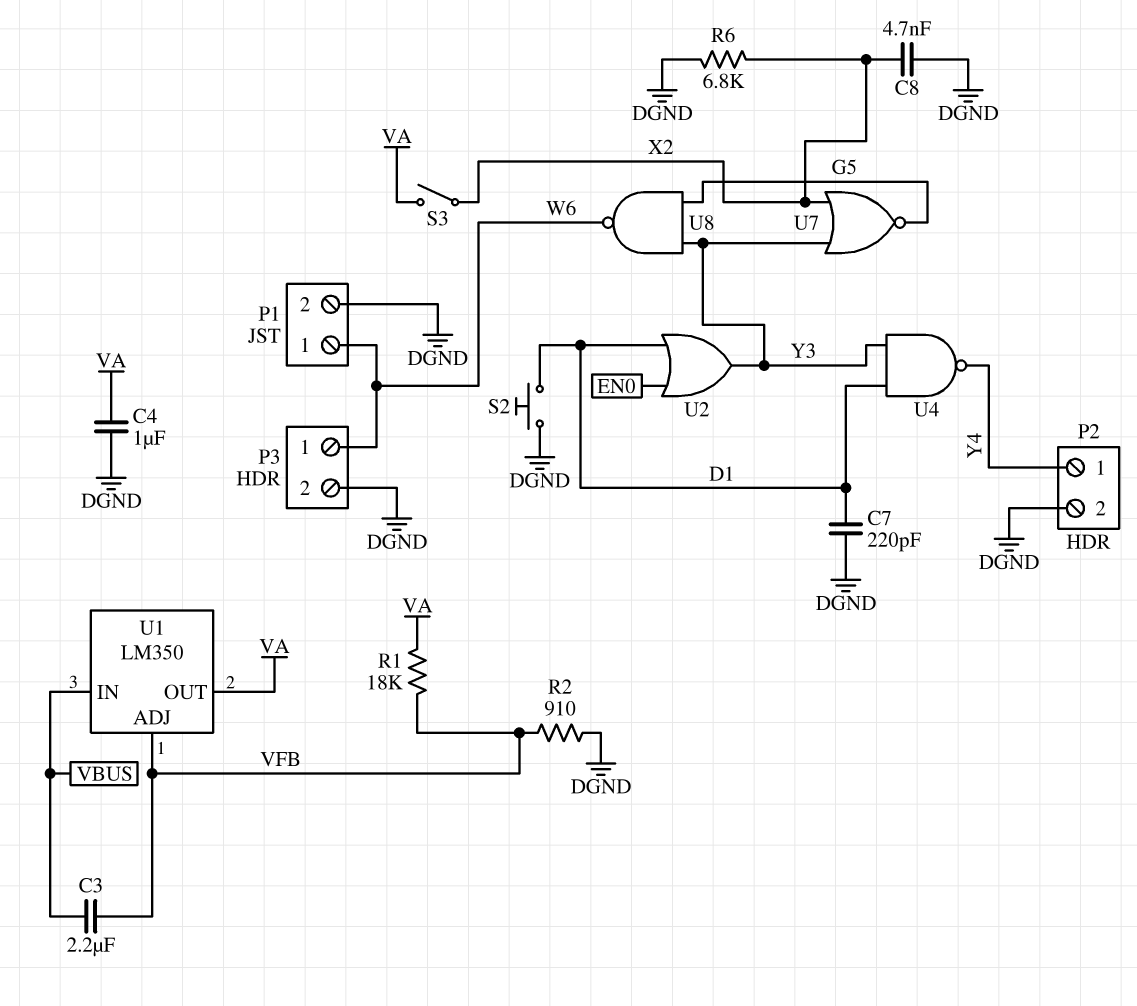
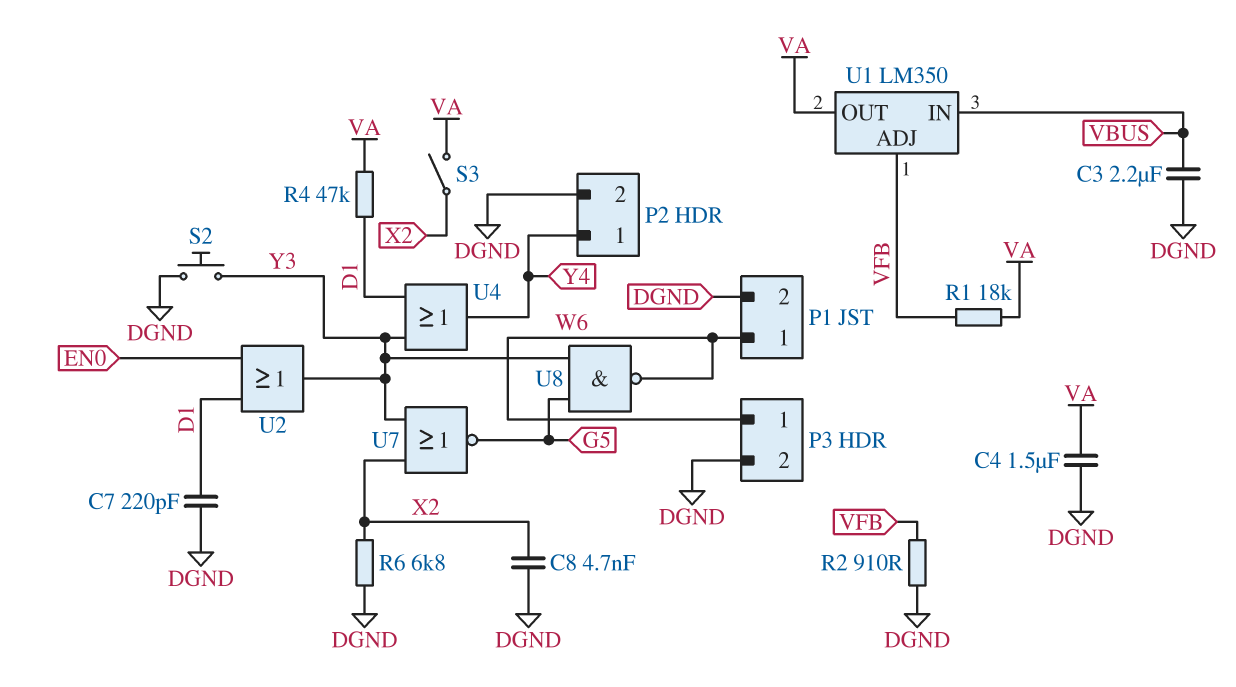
C3: 2.2uF (VBUS, VFB) -> 2.2uF (DGND, VBUS)
C4: 1uF (DGND, VA) -> 1.5uF (DGND, VA)
R4: none -> 47k (D1, VA)
S2: button (D1, DGND) -> button (DGND, Y3)
U4: NAND (in D1, in Y3, out Y4) -> OR (in D1, in Y3, out Y4)

